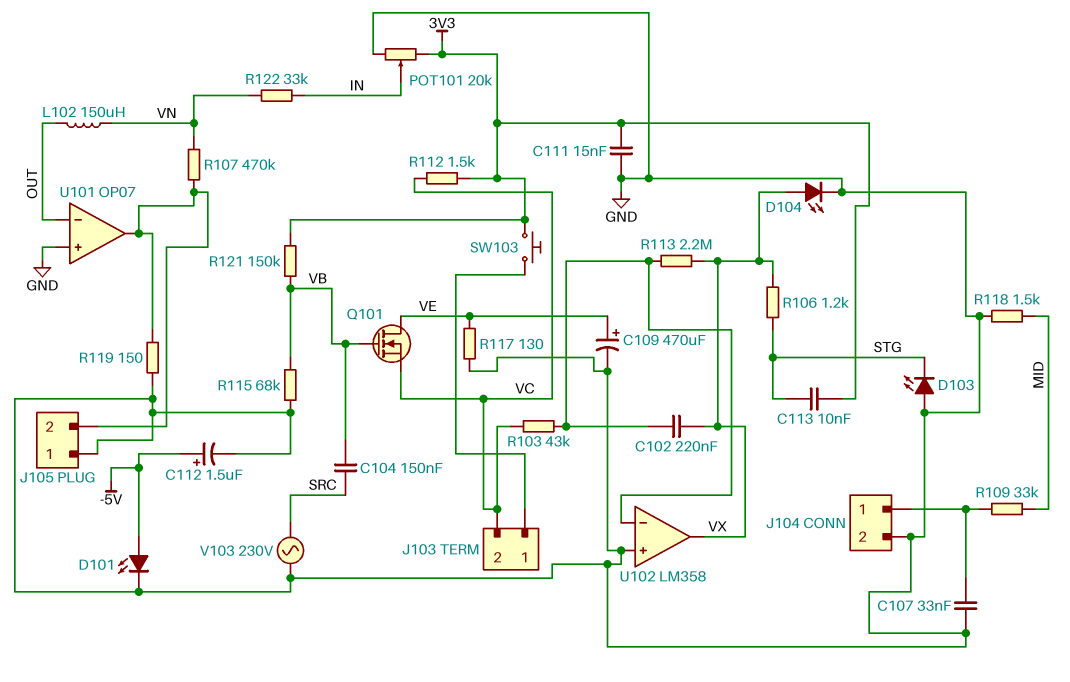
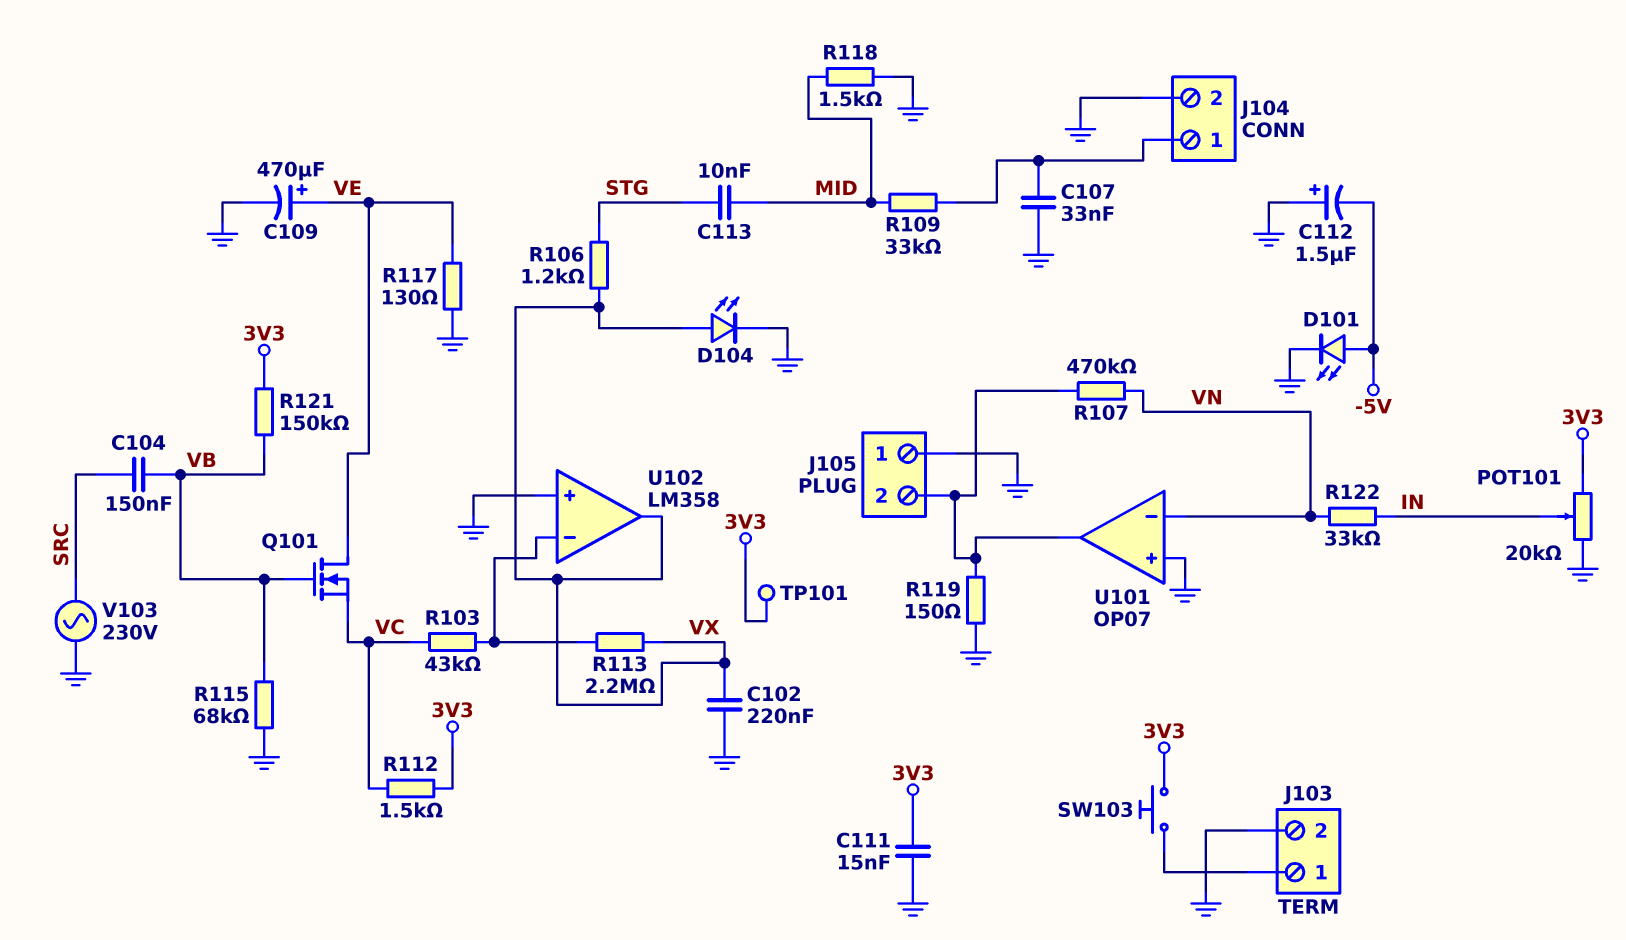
C102: 220nF (U102/in-, VX) -> 220nF (GND, VX)
C112: 1.5uF (plus -5V, minus GND) -> 1.5uF (plus GND, minus -5V)
C113: 10nF (3V3, STG) -> 10nF (MID, STG)
D103: LED (A GND, K STG) -> none
J103 pin 2: VC -> GND
L102: 150uH (OUT, VN) -> none
TP101: none -> test point (3V3)
U101 pin in-: OUT -> VN

